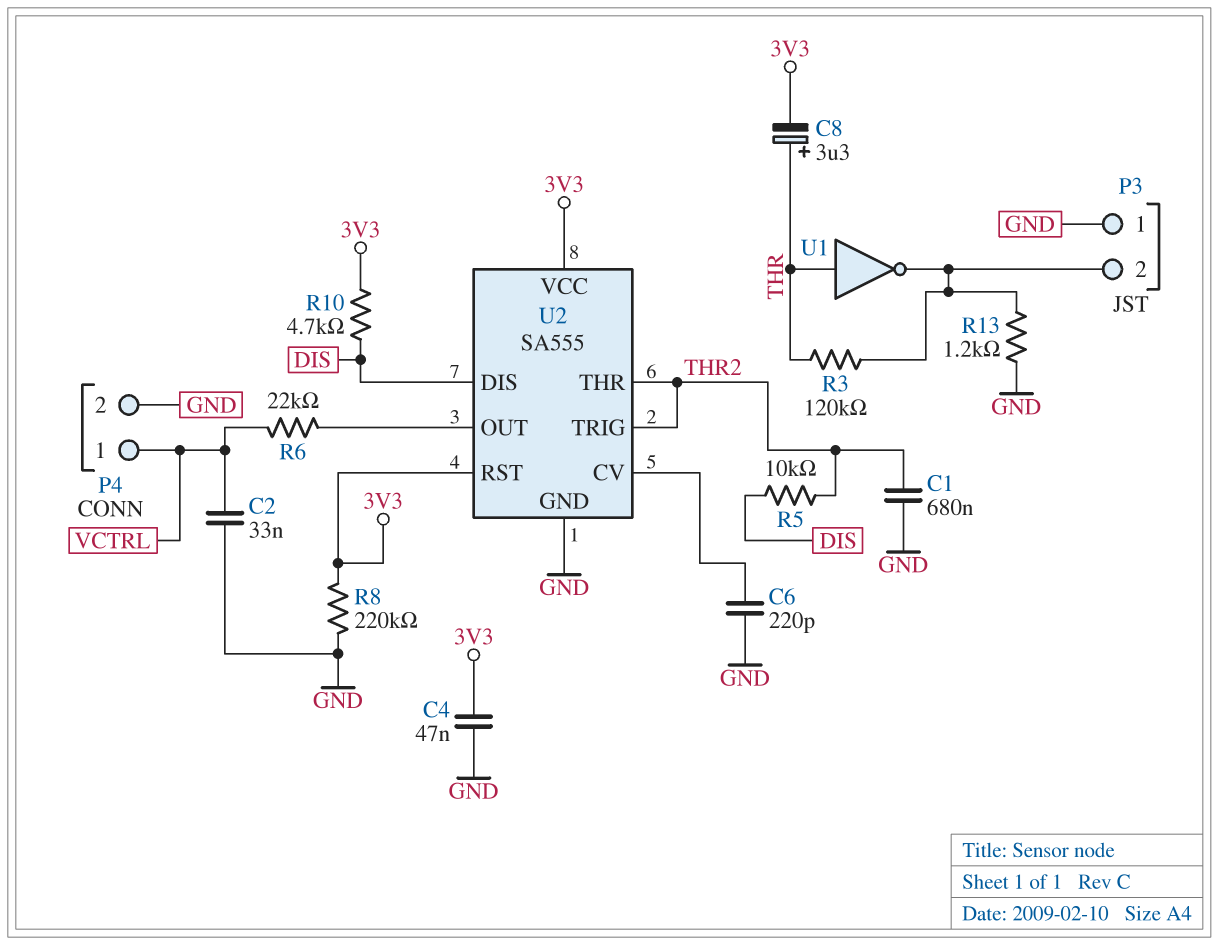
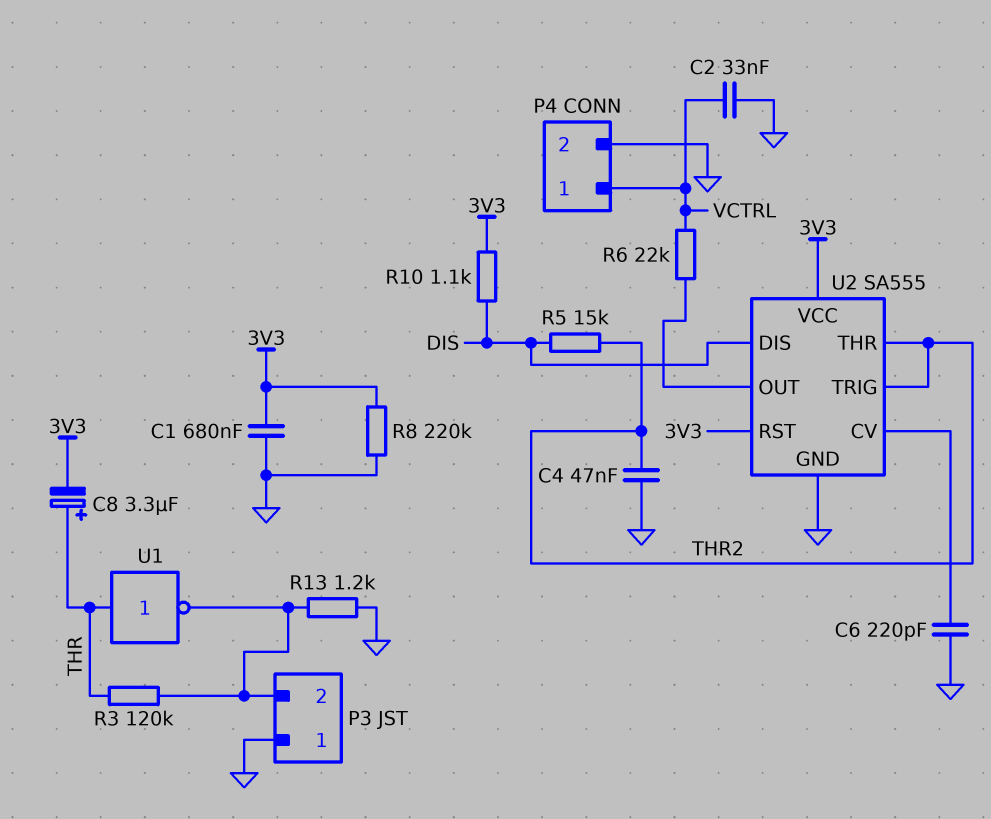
C1: 680nF (GND, THR2) -> 680nF (3V3, GND)
C4: 47nF (3V3, GND) -> 47nF (GND, THR2)
R5: 10k (DIS, THR2) -> 15k (DIS, THR2)
R10: 4.7k (3V3, DIS) -> 1.1k (3V3, DIS)

